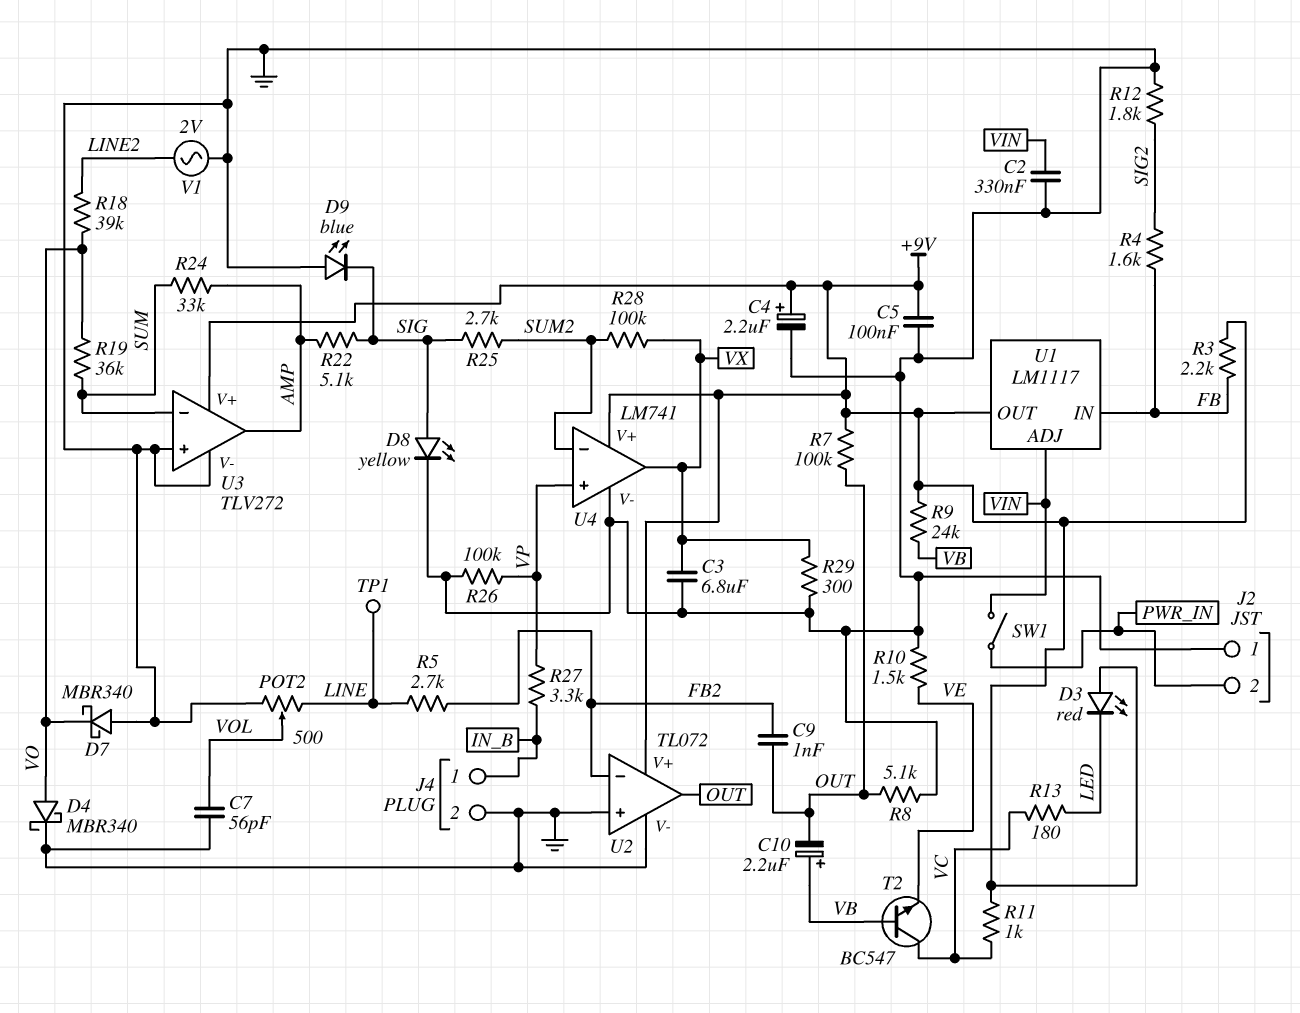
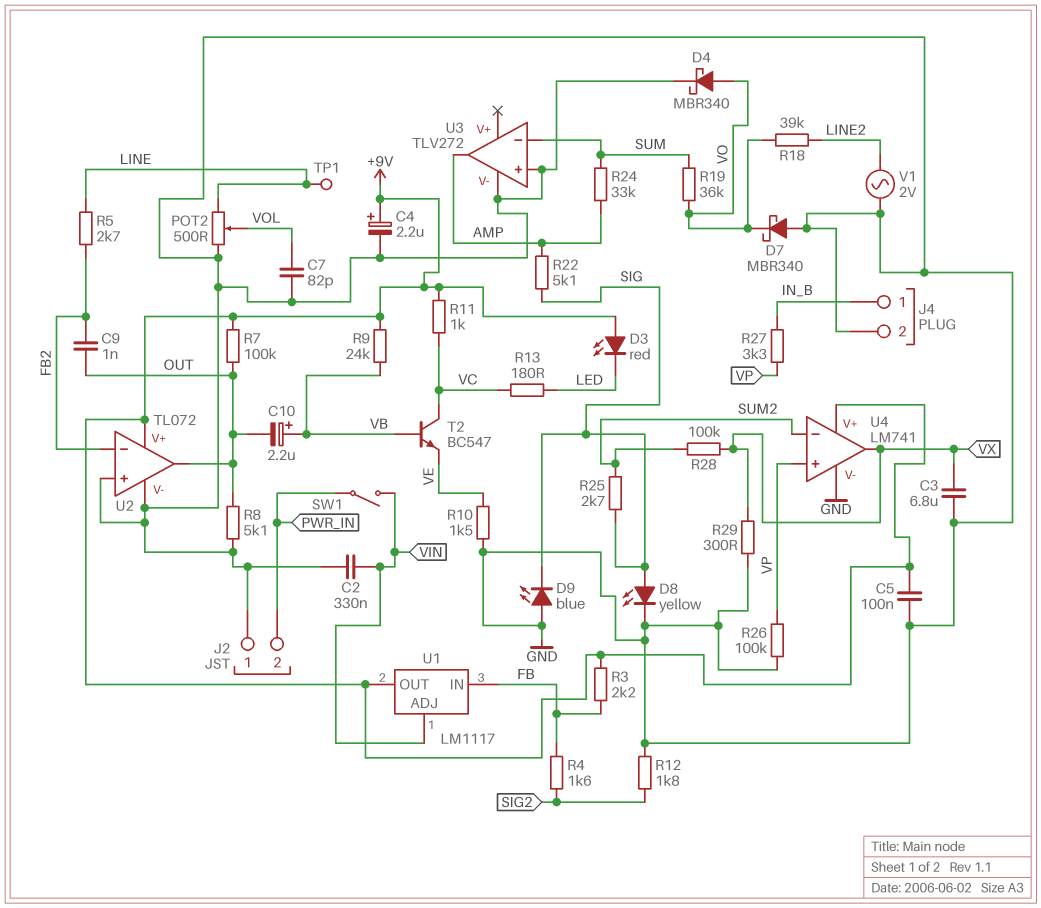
C7: 56pF (GND, VOL) -> 82pF (GND, VOL)
U3 pin V+: +9V -> none

